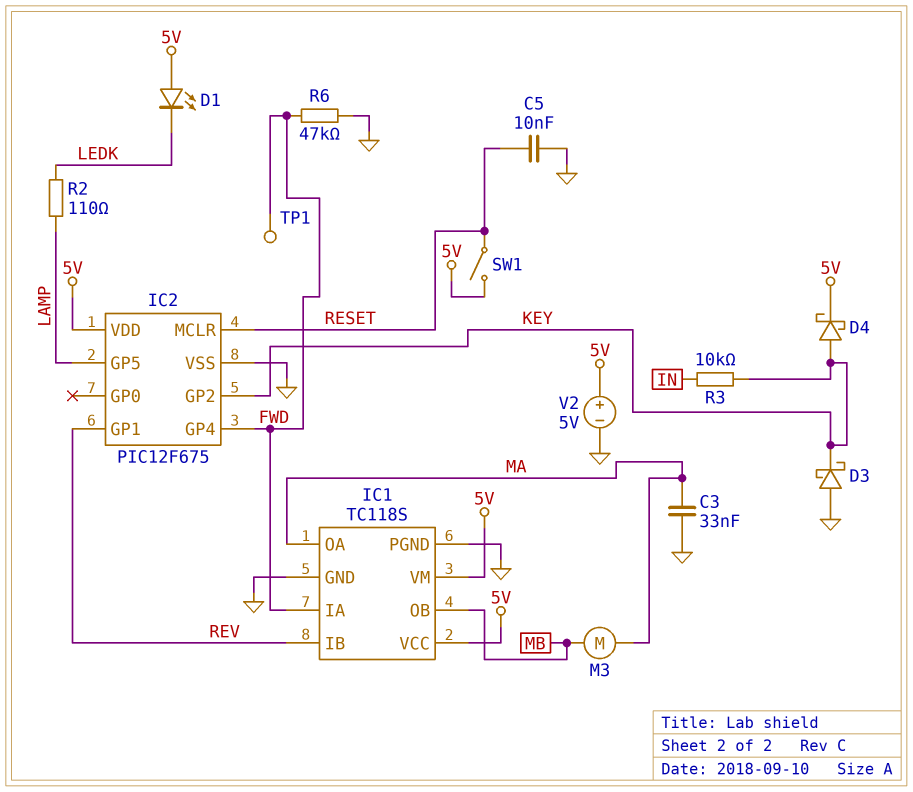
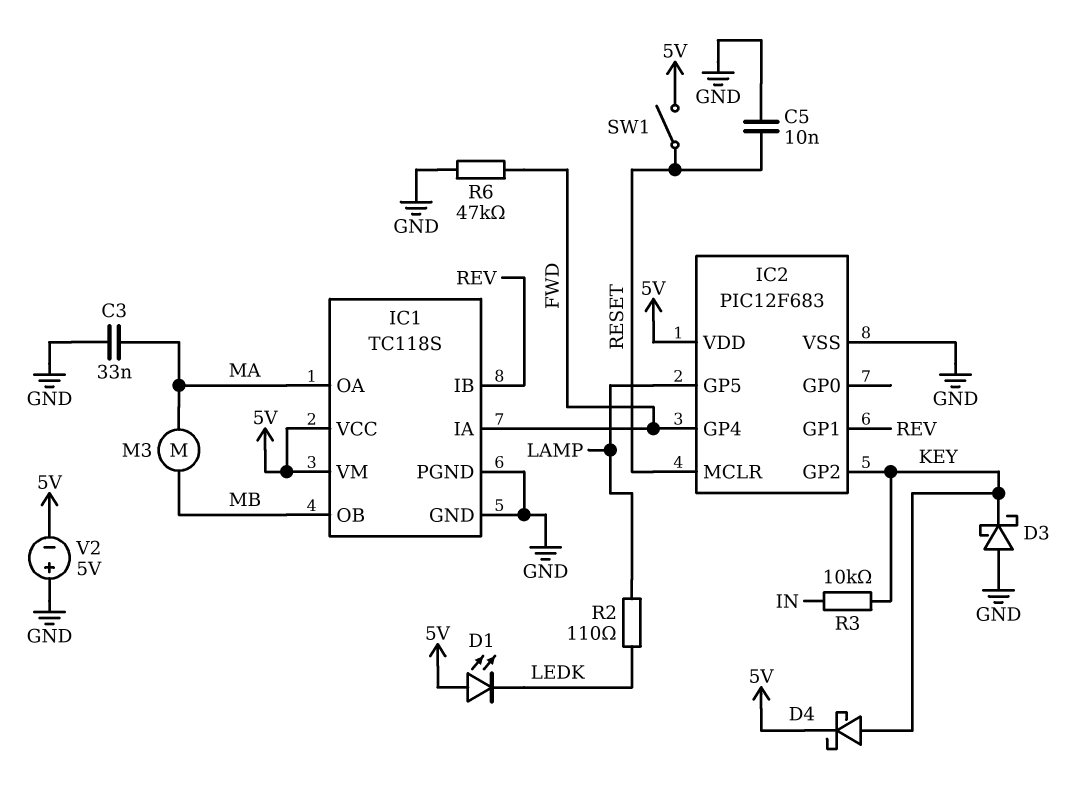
IC2: PIC12F675 -> PIC12F683
TP1: test point (FWD) -> none
V2: 5V (plus 5V, minus GND) -> 5V (plus GND, minus 5V)

